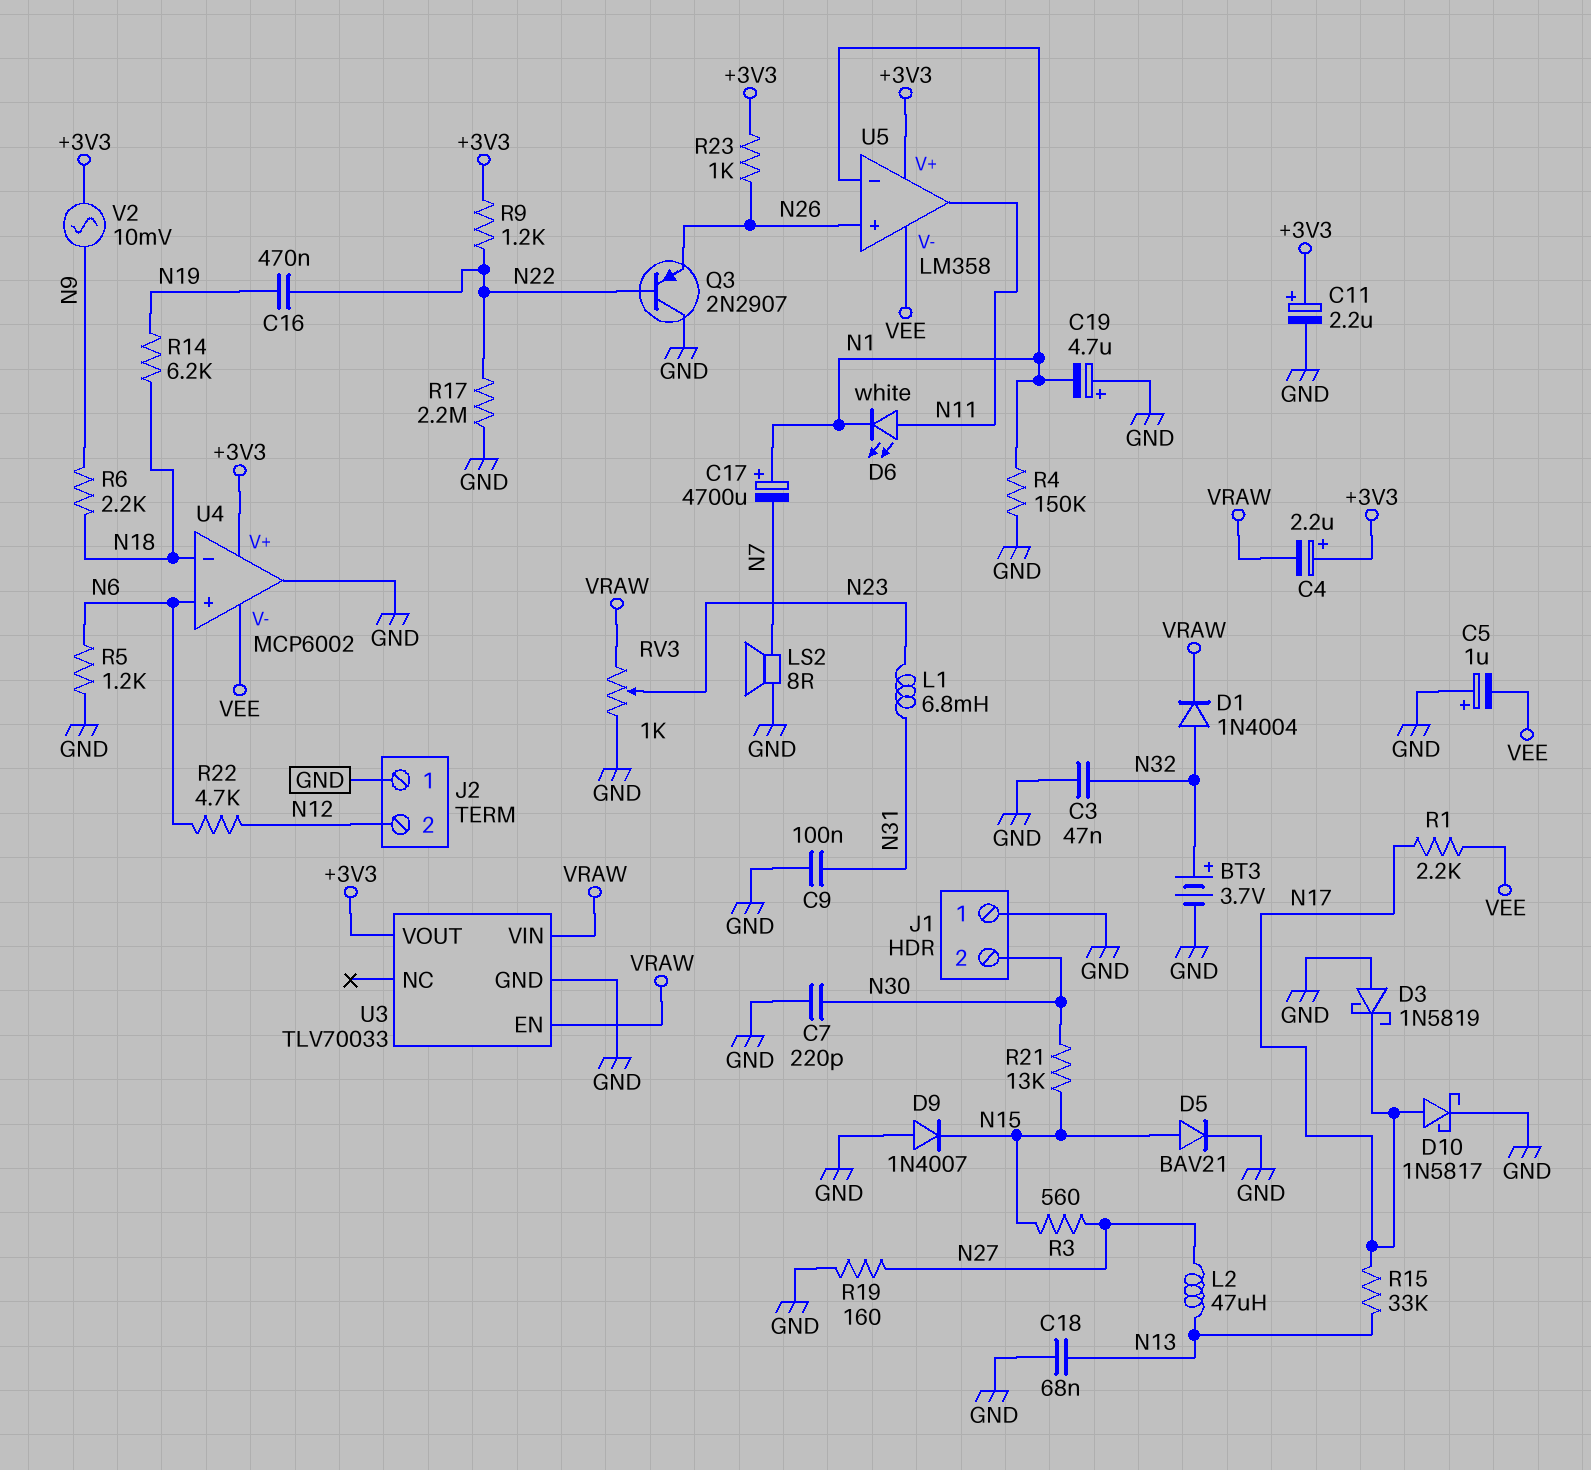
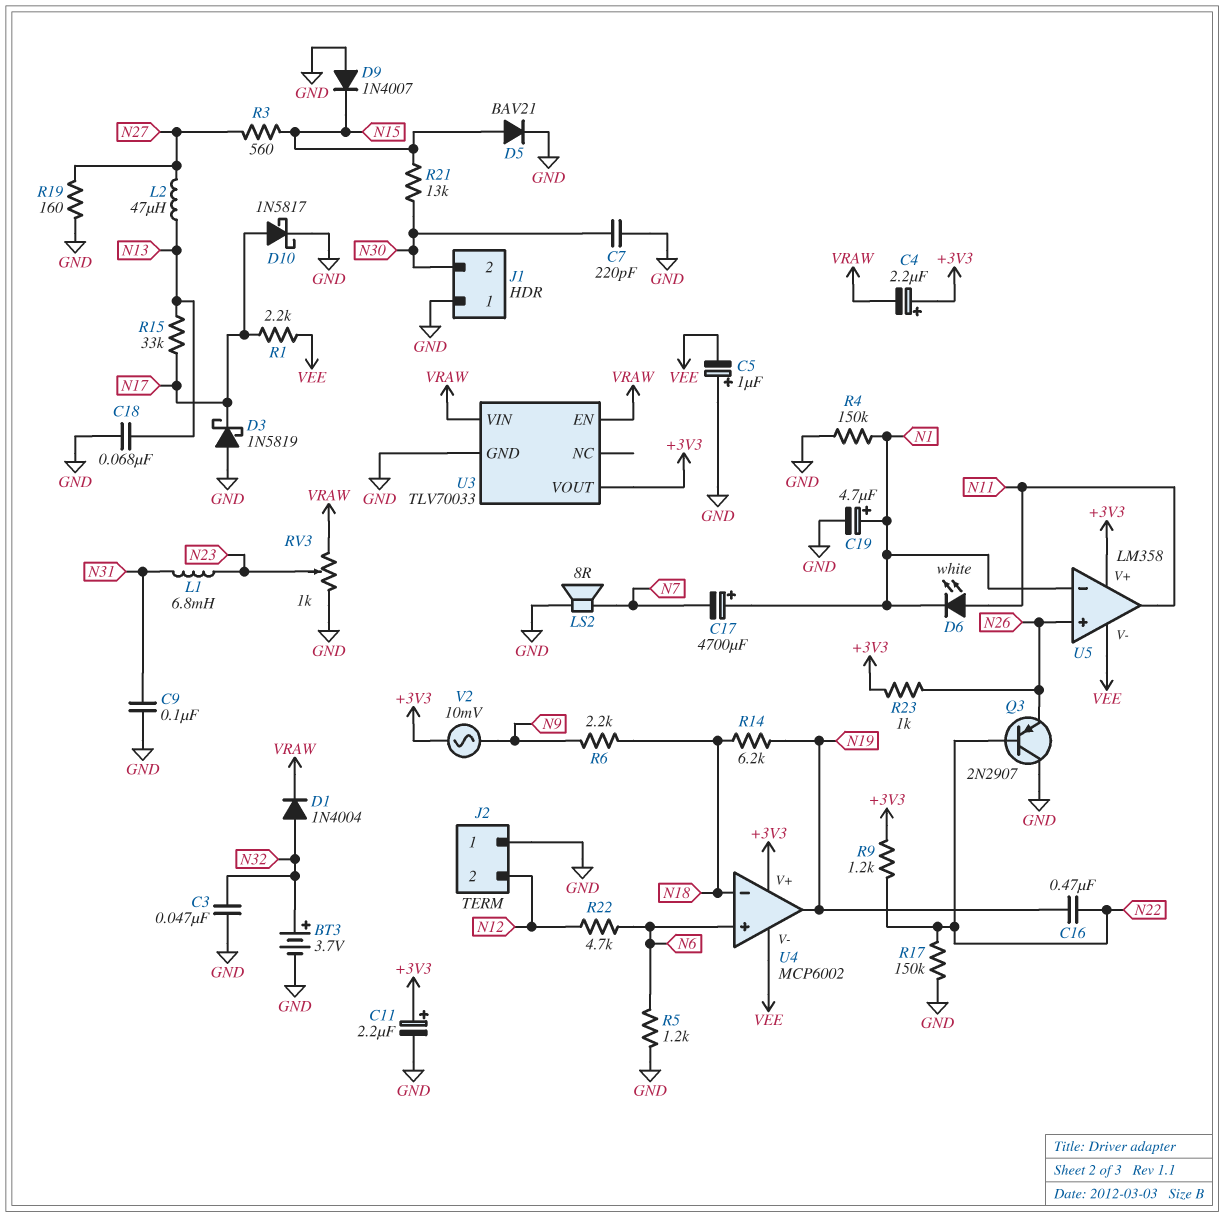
C19: 4.7uF (plus GND, minus N1) -> 4.7uF (plus N1, minus GND)
R17: 2.2M (GND, N22) -> 150k (GND, N22)
U4 pin out: GND -> N19

